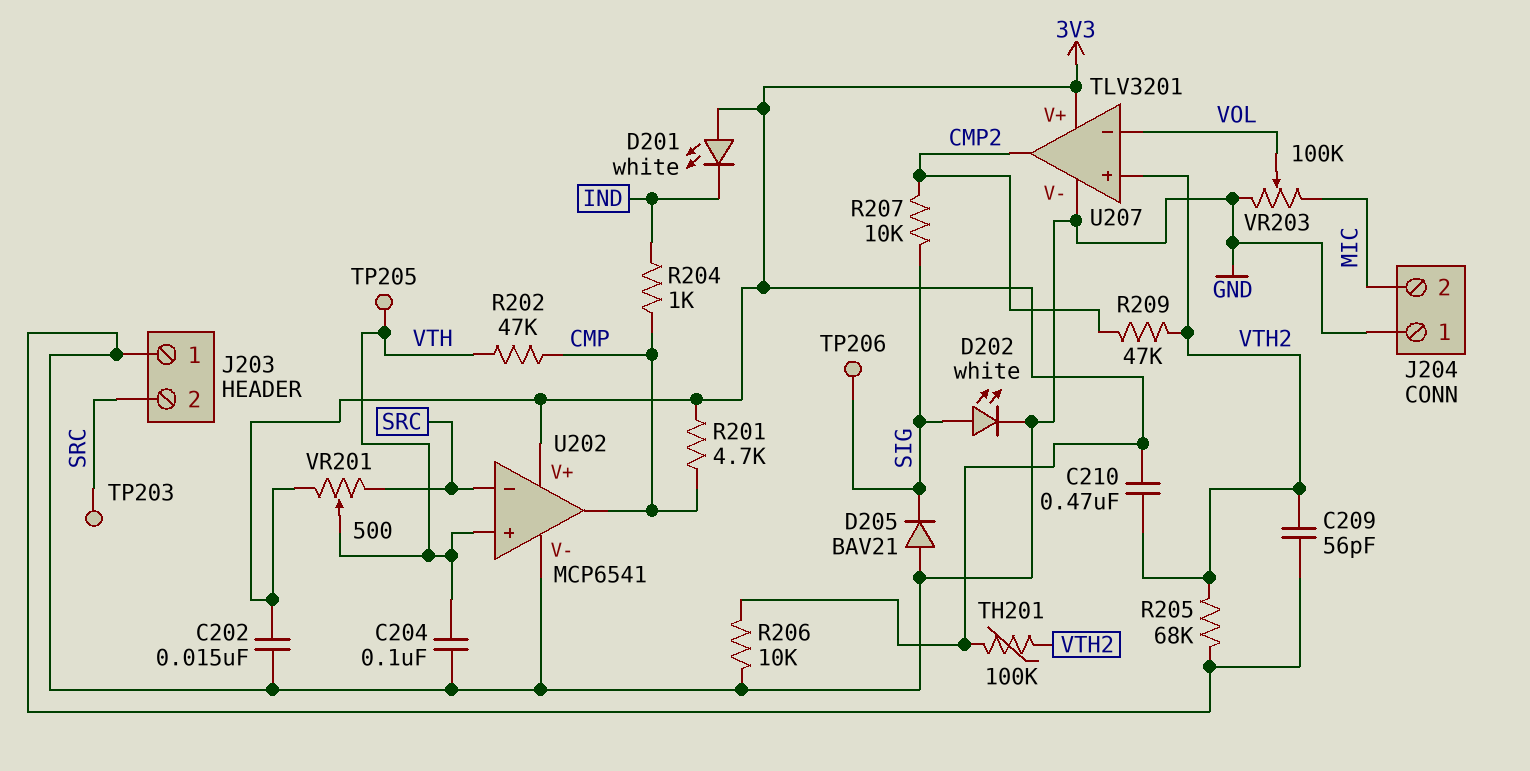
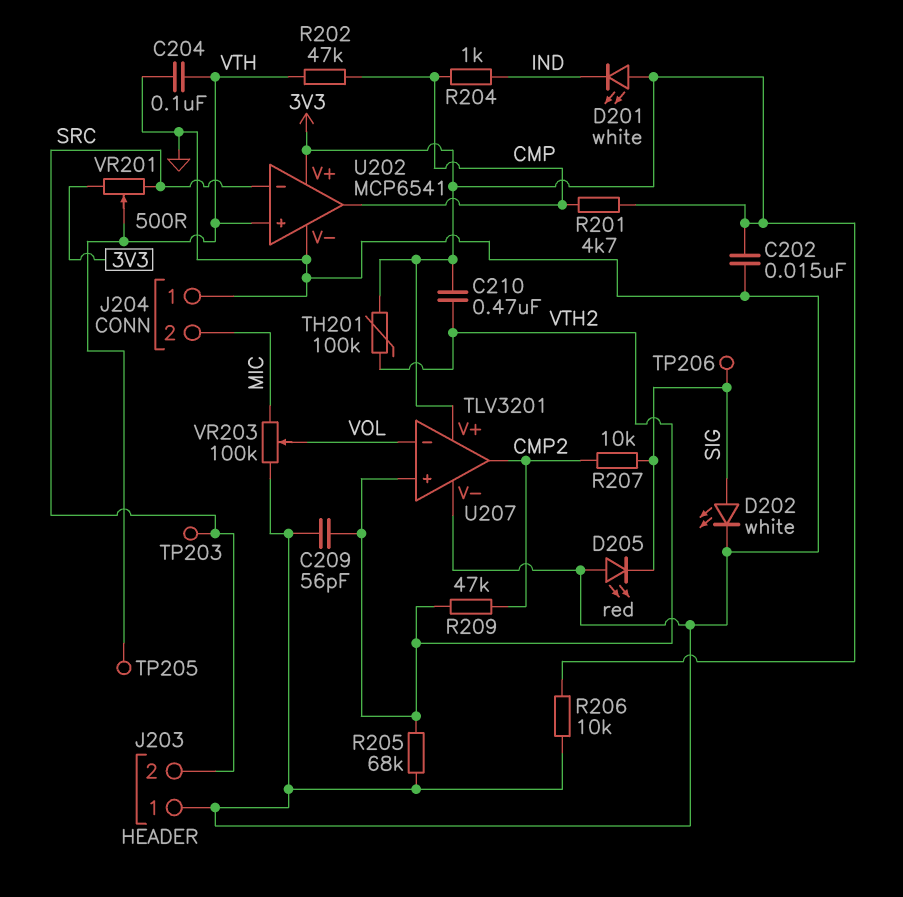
D205: diode BAV21 (A GND, K SIG) -> LED red (A GND, K SIG)

